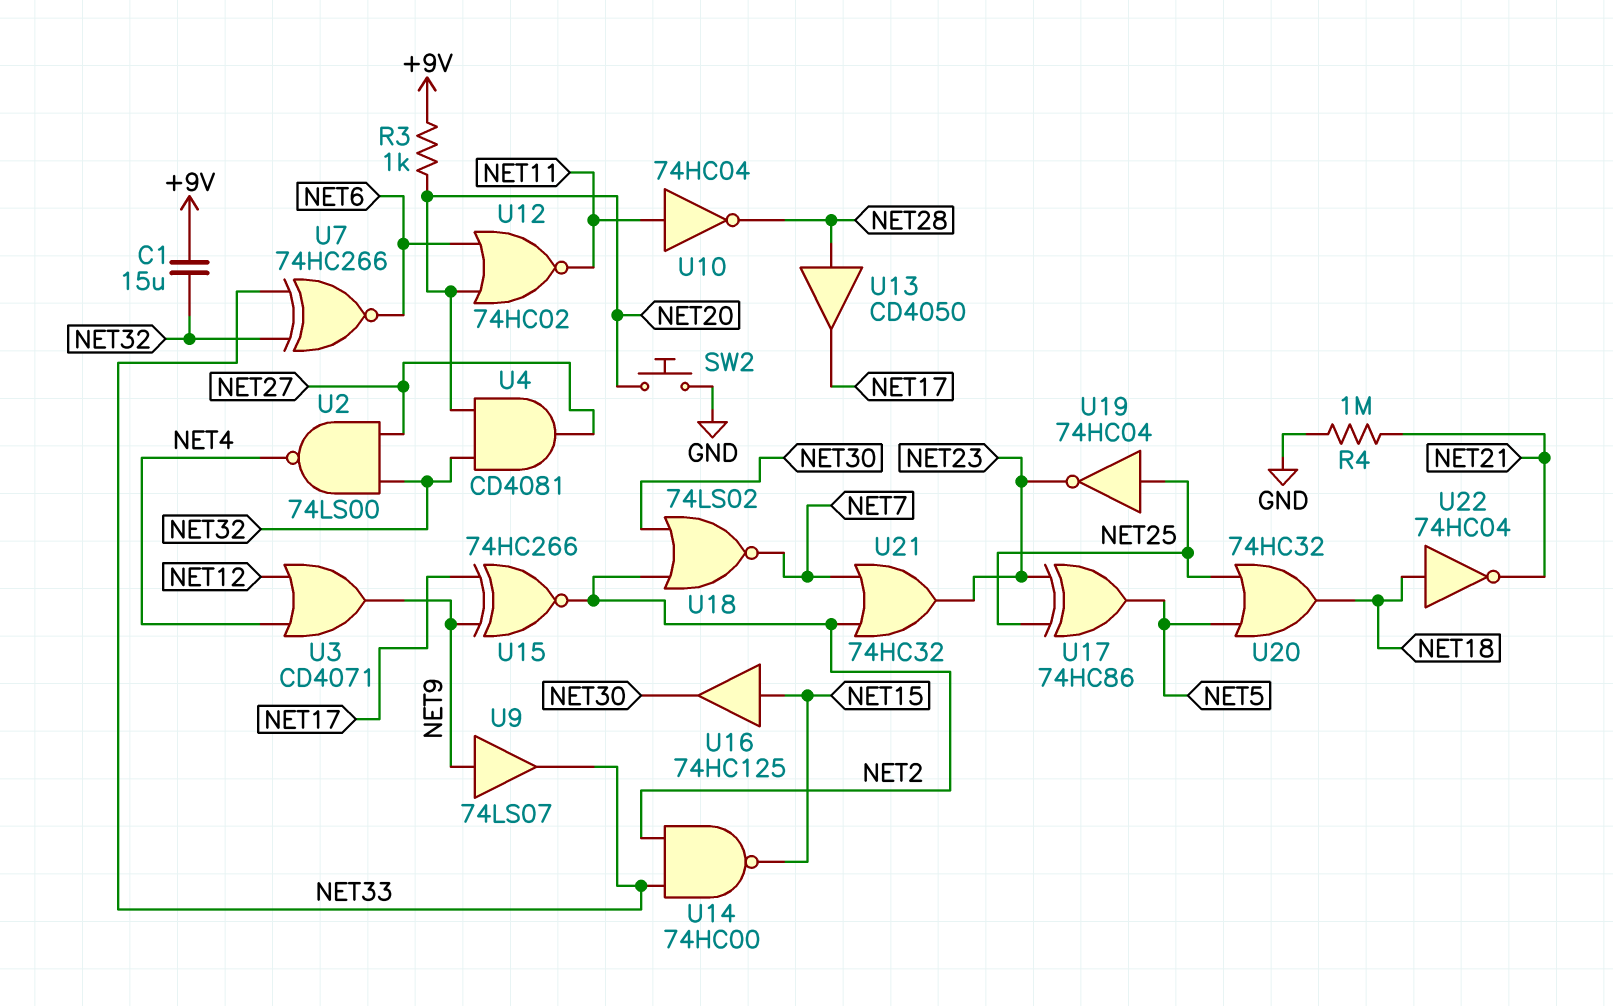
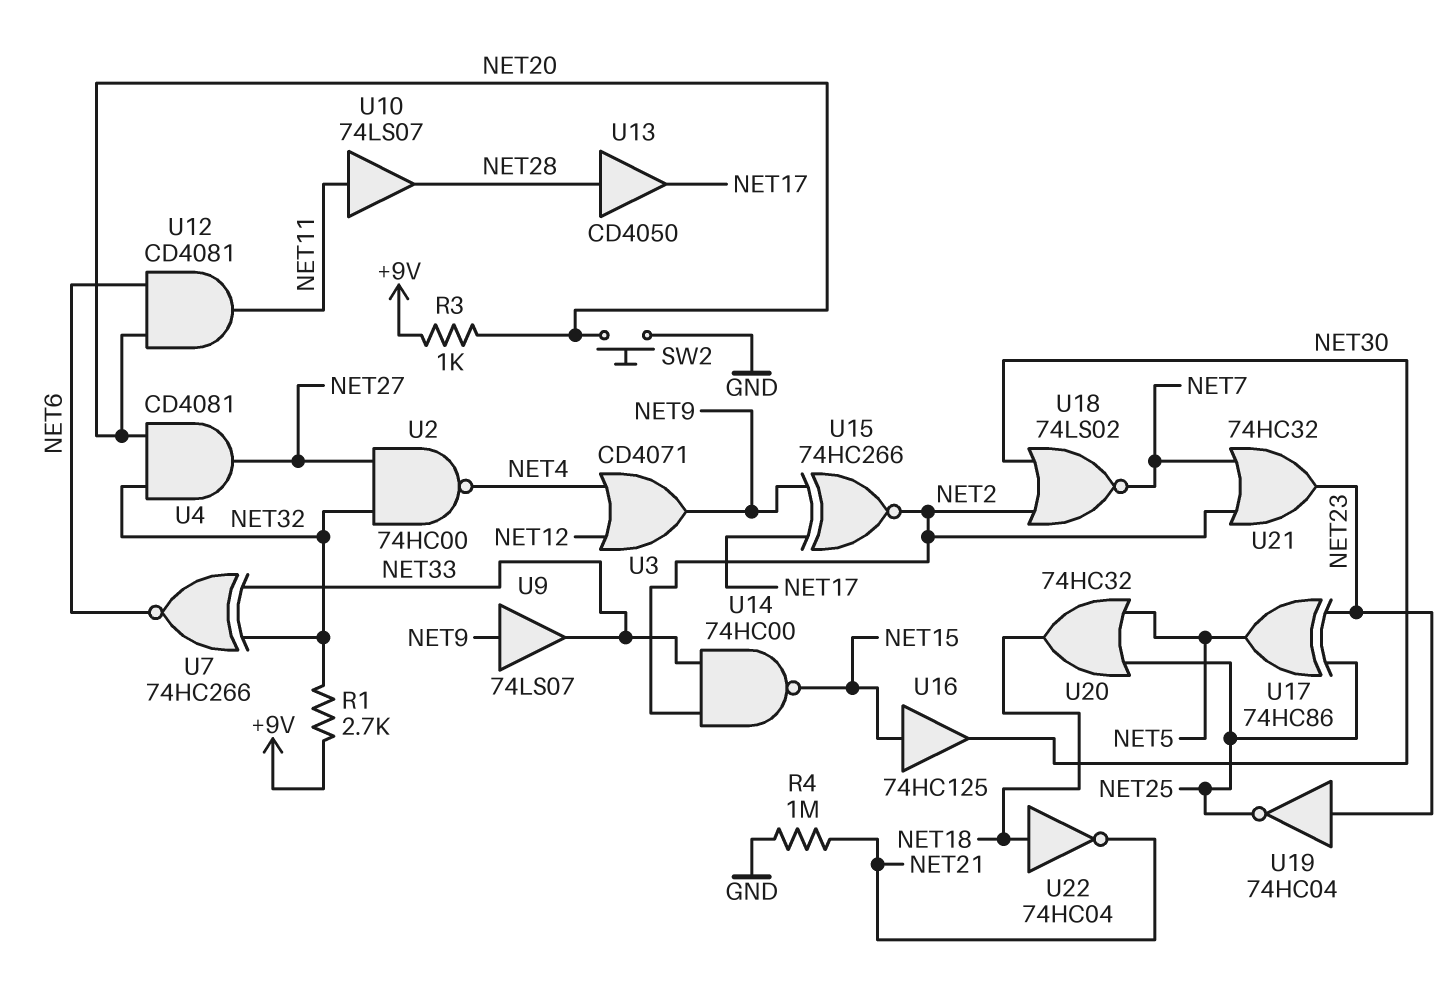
C1: 15uF (+9V, NET32) -> none
R1: none -> 2.7k (+9V, NET32)
U2: NAND 74LS00 (in NET27, in NET32, out NET4) -> NAND 74HC00 (in NET27, in NET32, out NET4)
U10: NOT 74HC04 (in NET11, out NET28) -> buffer 74LS07 (in NET11, out NET28)
U12: NOR 74HC02 (in NET6, in NET20, out NET11) -> AND CD4081 (in NET6, in NET20, out NET11)
U19: NOT 74HC04 (in NET25, out NET23) -> NOT 74HC04 (in NET23, out NET25)

